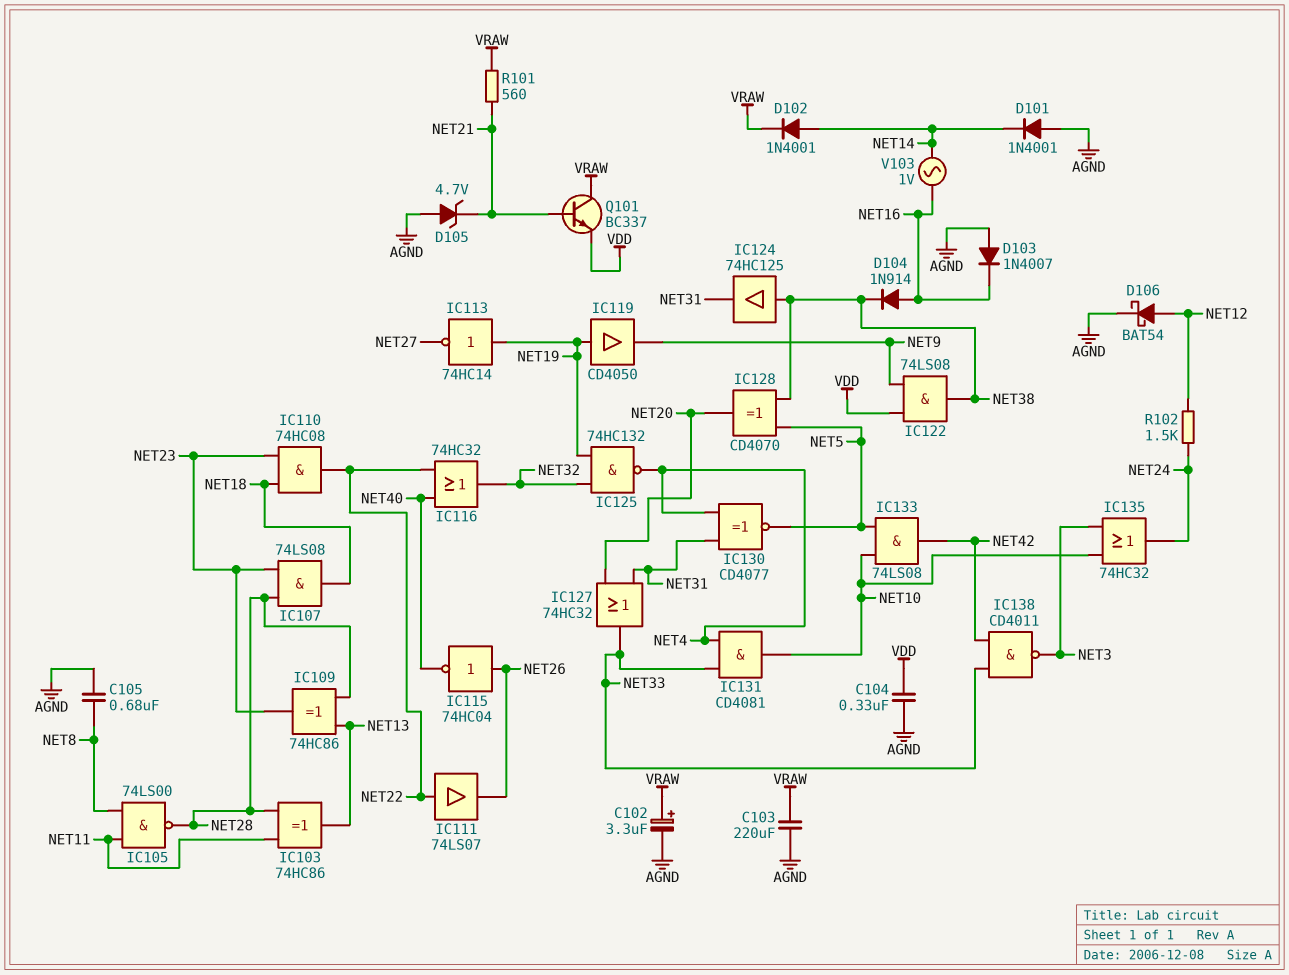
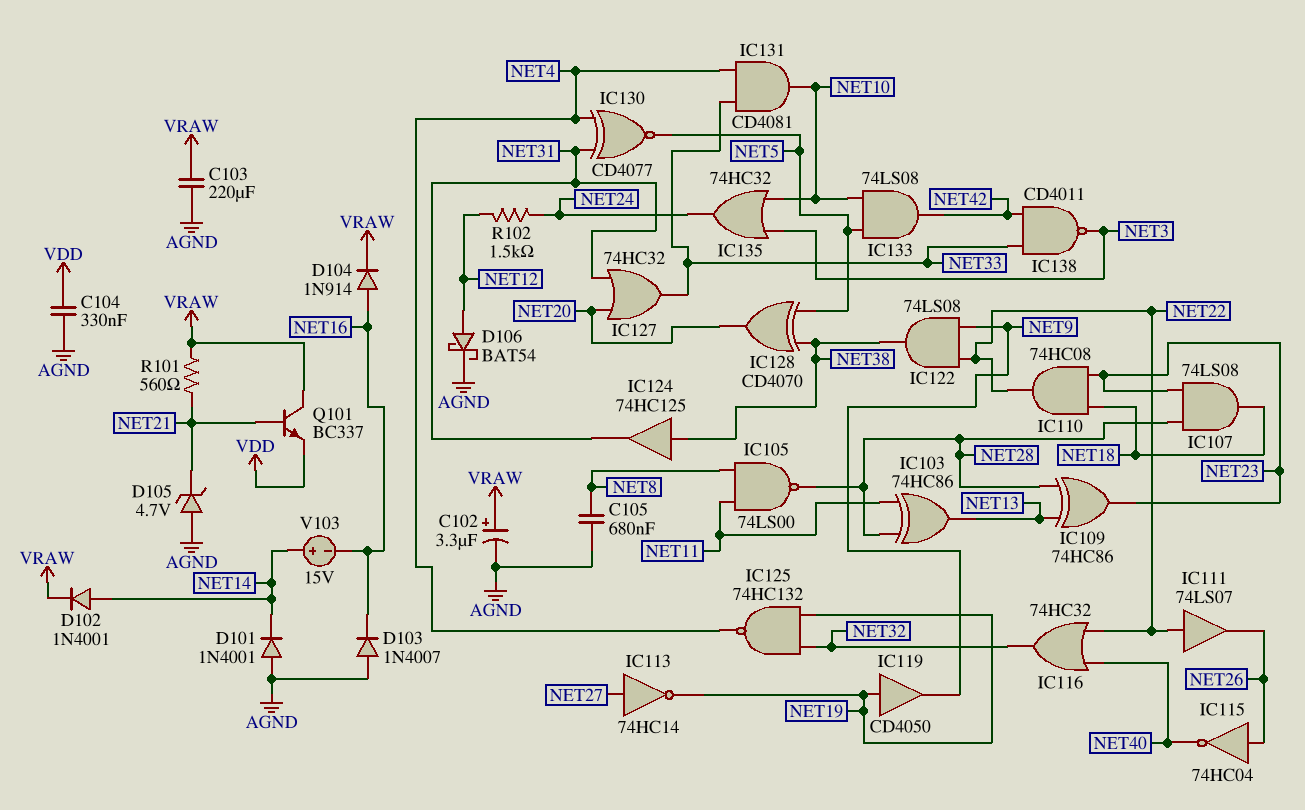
D104: diode 1N914 (A NET16, K NET38) -> diode 1N914 (A NET16, K VRAW)
IC113: NOT 74HC14 (in NET19, out NET27) -> NOT 74HC14 (in NET27, out NET19)
IC122: AND 74LS08 (in NET9, in VDD, out NET38) -> AND 74LS08 (in NET9, in NET22, out NET38)
V103: AC 1V (NET14, NET16) -> 15V (plus NET14, minus NET16)

